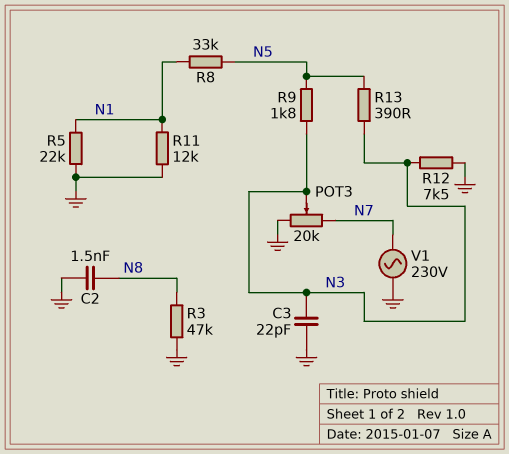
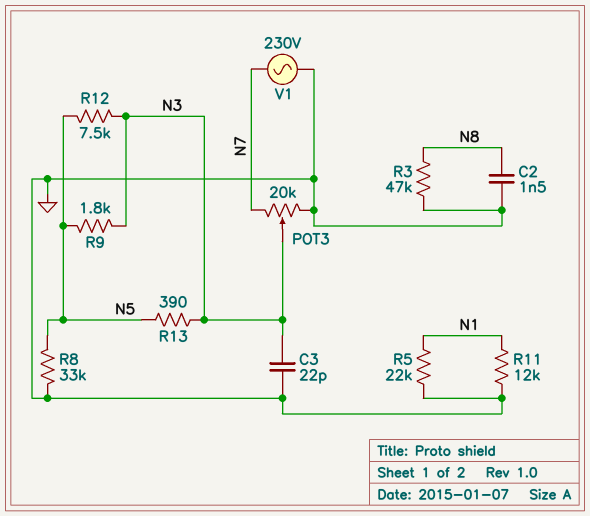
R8: 33k (N1, N5) -> 33k (GND, N5)
R12: 7.5k (GND, N3) -> 7.5k (N3, N5)

